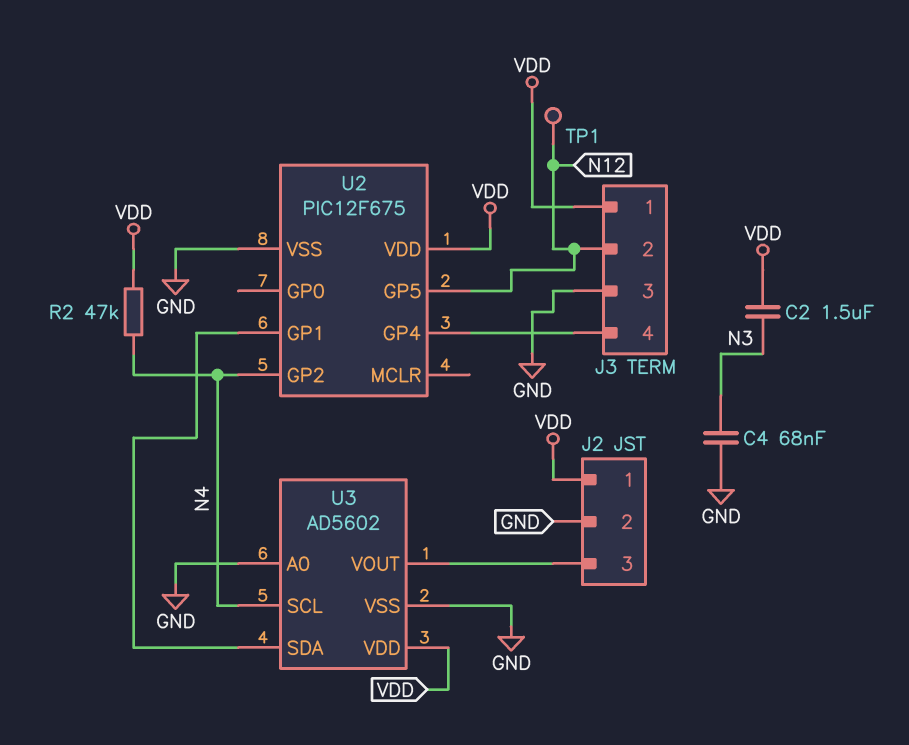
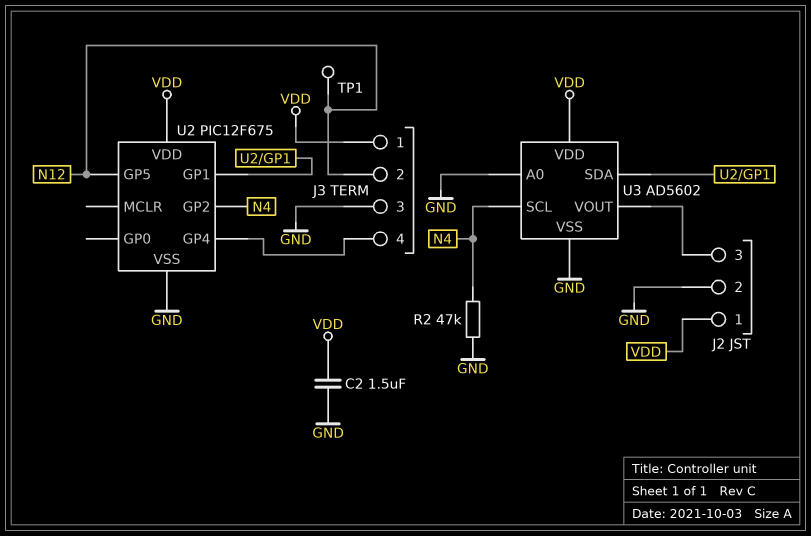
C2: 1.5uF (N3, VDD) -> 1.5uF (GND, VDD)
C4: 68nF (GND, N3) -> none
R2: 47k (N4, VDD) -> 47k (GND, N4)

